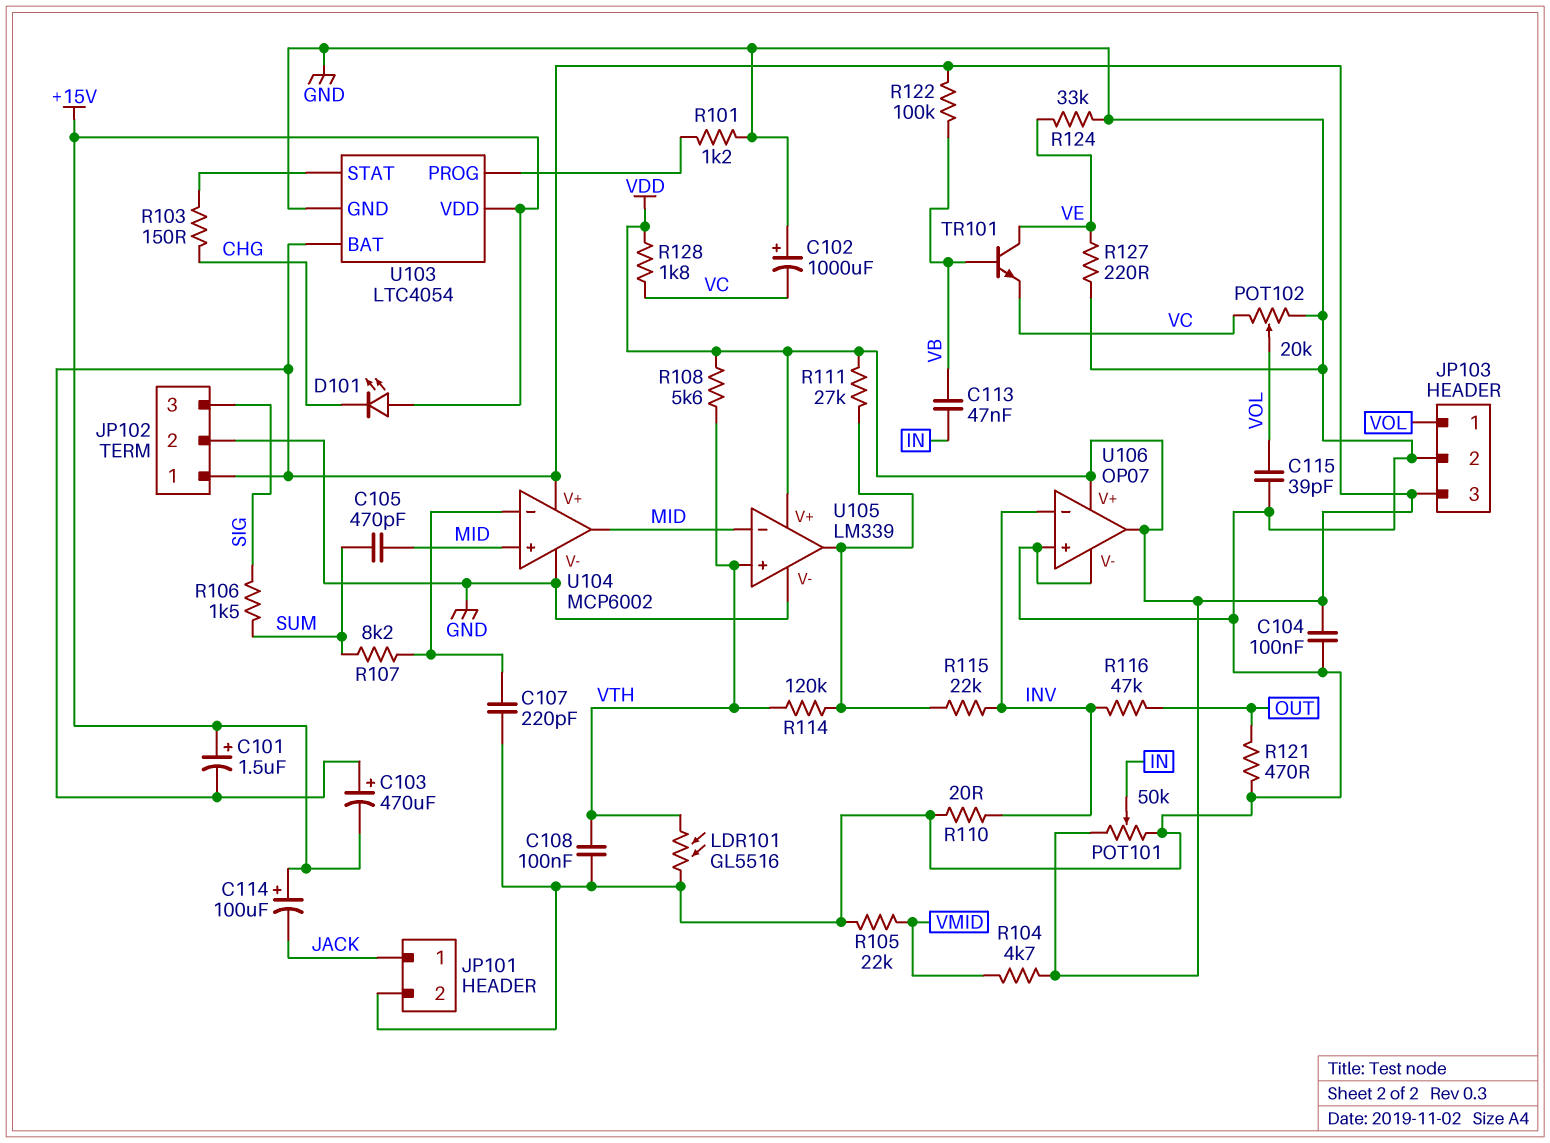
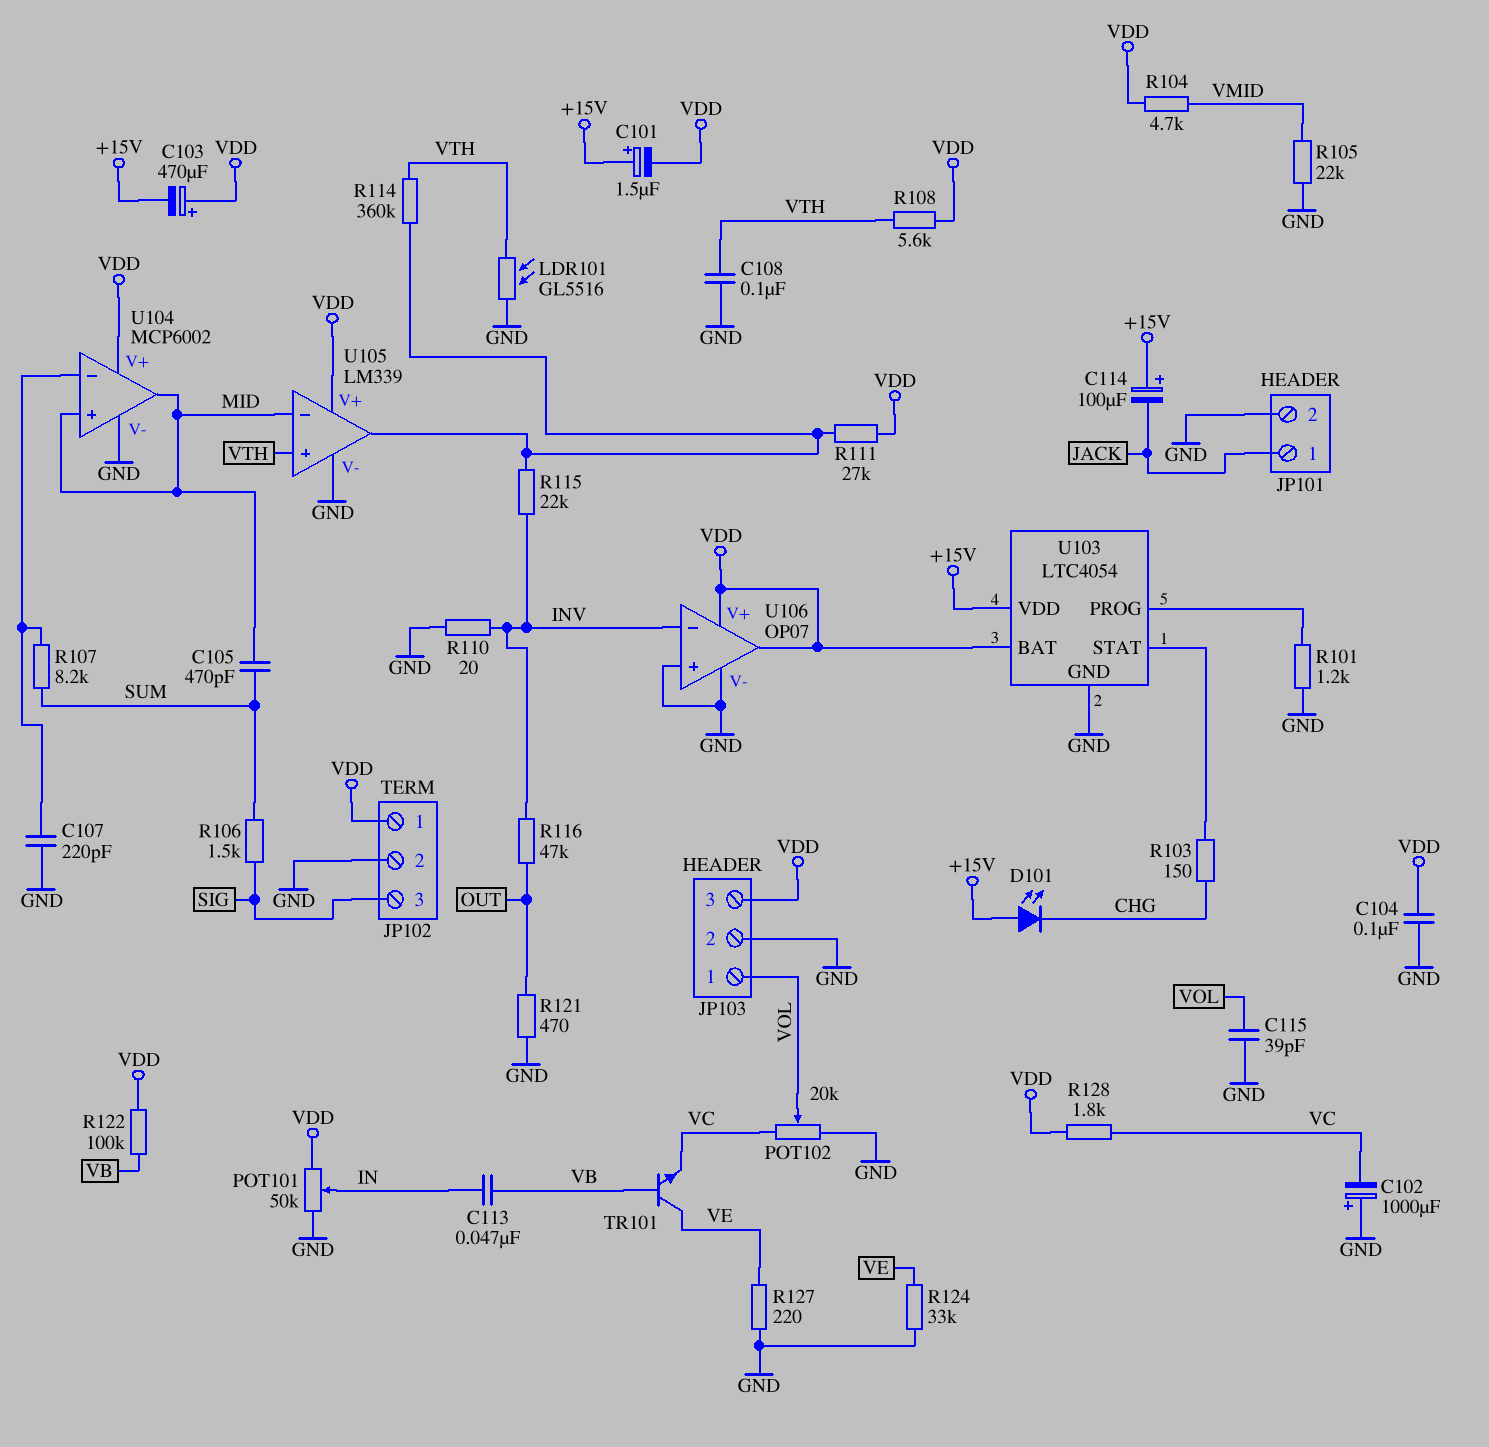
R114: 120k (U105/out, VTH) -> 360k (U105/out, VTH)

